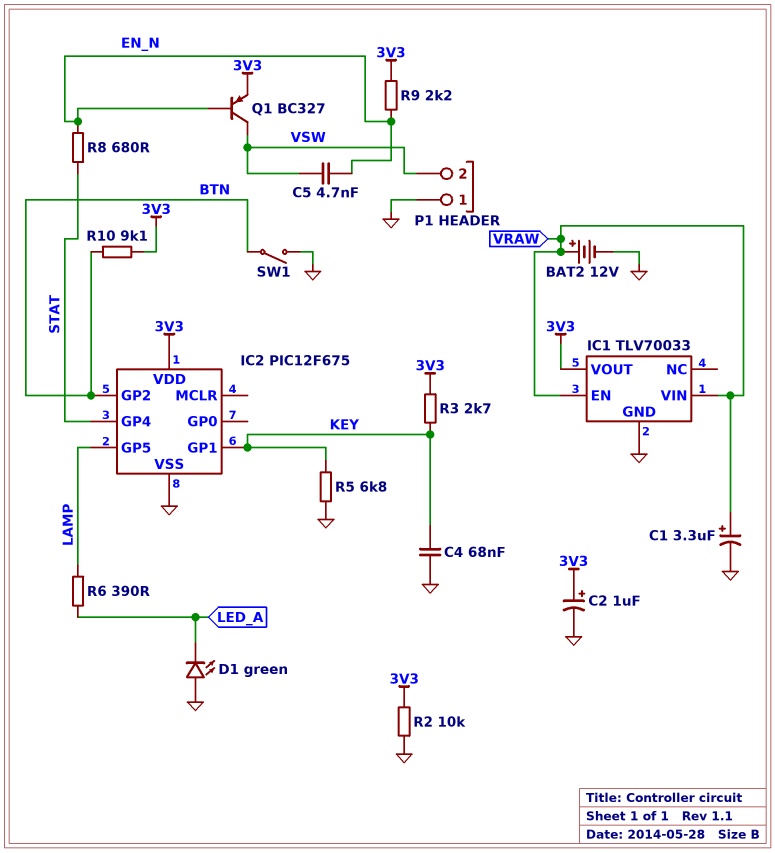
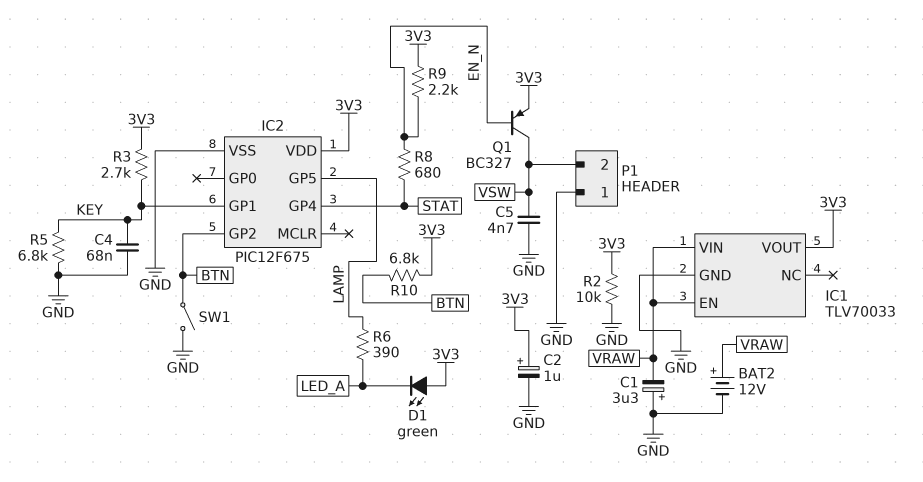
C1: 3.3uF (plus VRAW, minus GND) -> 3.3uF (plus GND, minus VRAW)
C5: 4.7nF (EN_N, VSW) -> 4.7nF (GND, VSW)
D1: LED green (A GND, K LED_A) -> LED green (A 3V3, K LED_A)
R10: 9.1k (3V3, BTN) -> 6.8k (3V3, BTN)

